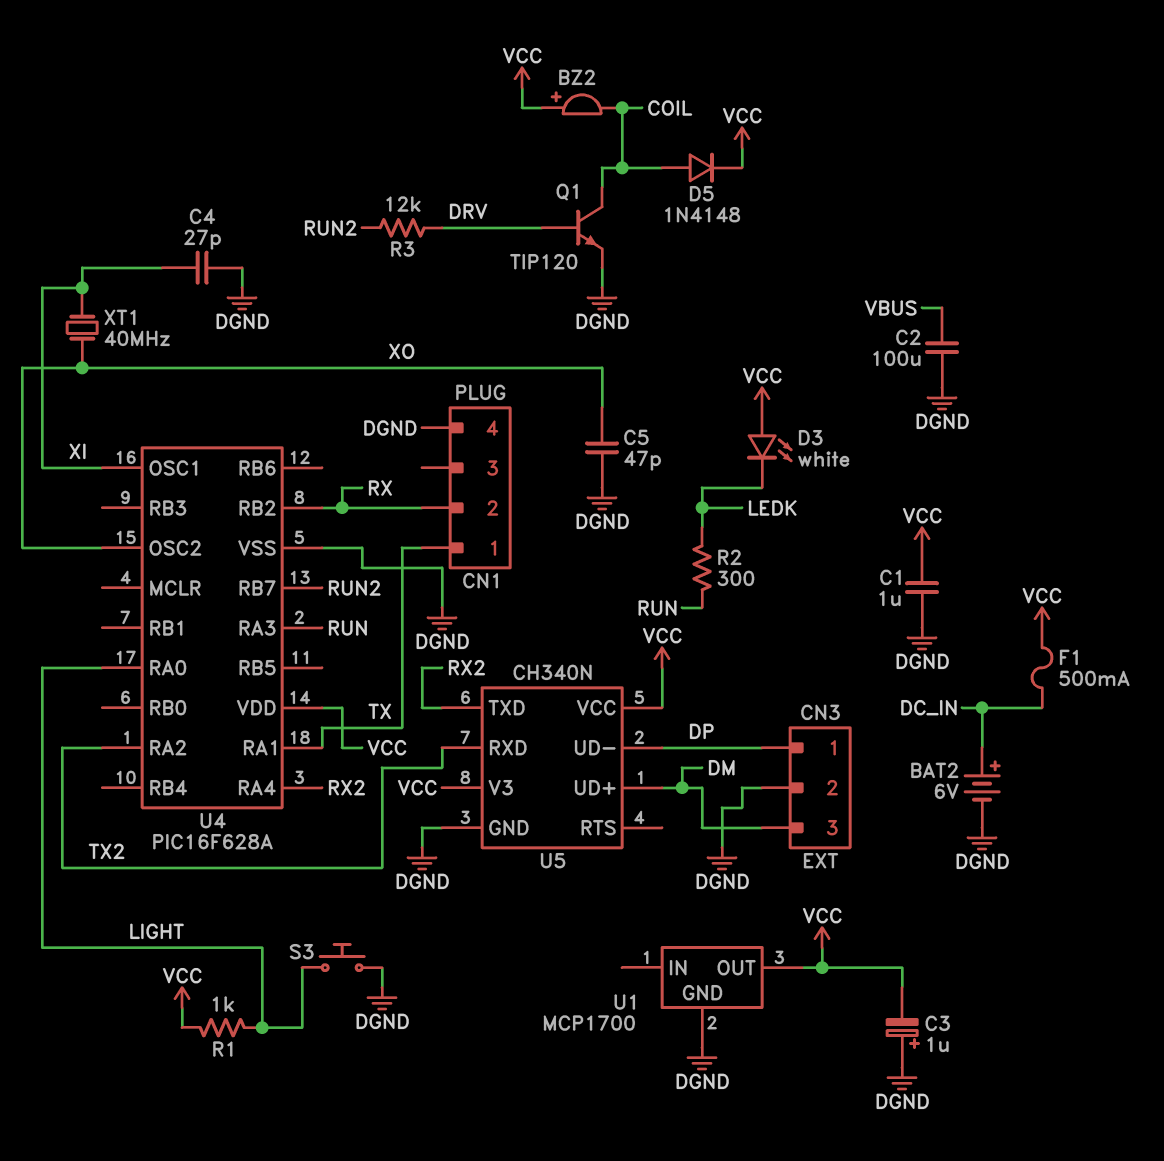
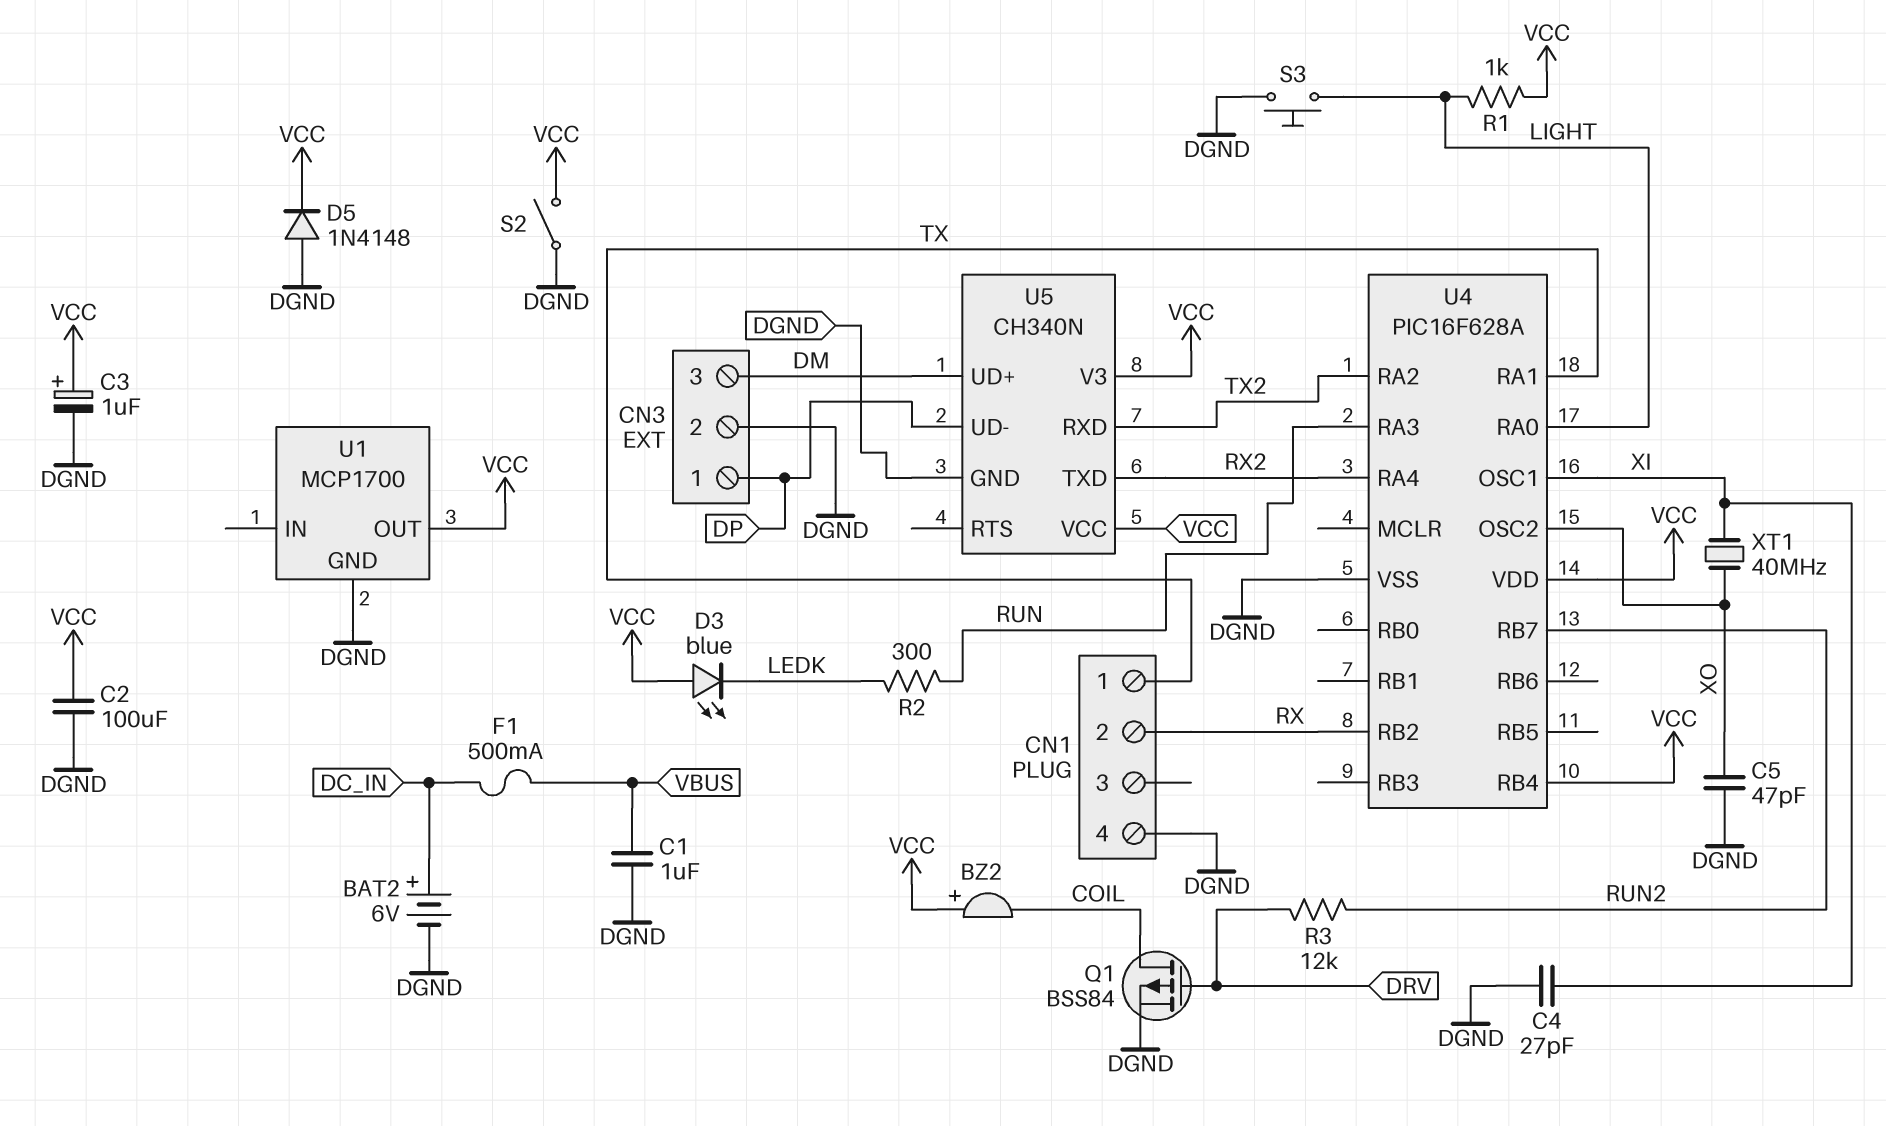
C1: 1uF (DGND, VCC) -> 1uF (DGND, VBUS)
C2: 100uF (DGND, VBUS) -> 100uF (DGND, VCC)
C3: 1uF (plus DGND, minus VCC) -> 1uF (plus VCC, minus DGND)
D3: LED white (A VCC, K LEDK) -> LED blue (A VCC, K LEDK)
D5: diode 1N4148 (A COIL, K VCC) -> diode 1N4148 (A DGND, K VCC)
F1: 500mA (DC_IN, VCC) -> 500mA (DC_IN, VBUS)
Q1: NPN TIP120 (B DRV, C COIL, E DGND) -> PMOS BSS84 (G DRV, D COIL, S DGND)
S2: none -> switch (DGND, VCC)
U4 pin RB4: none -> VCC

